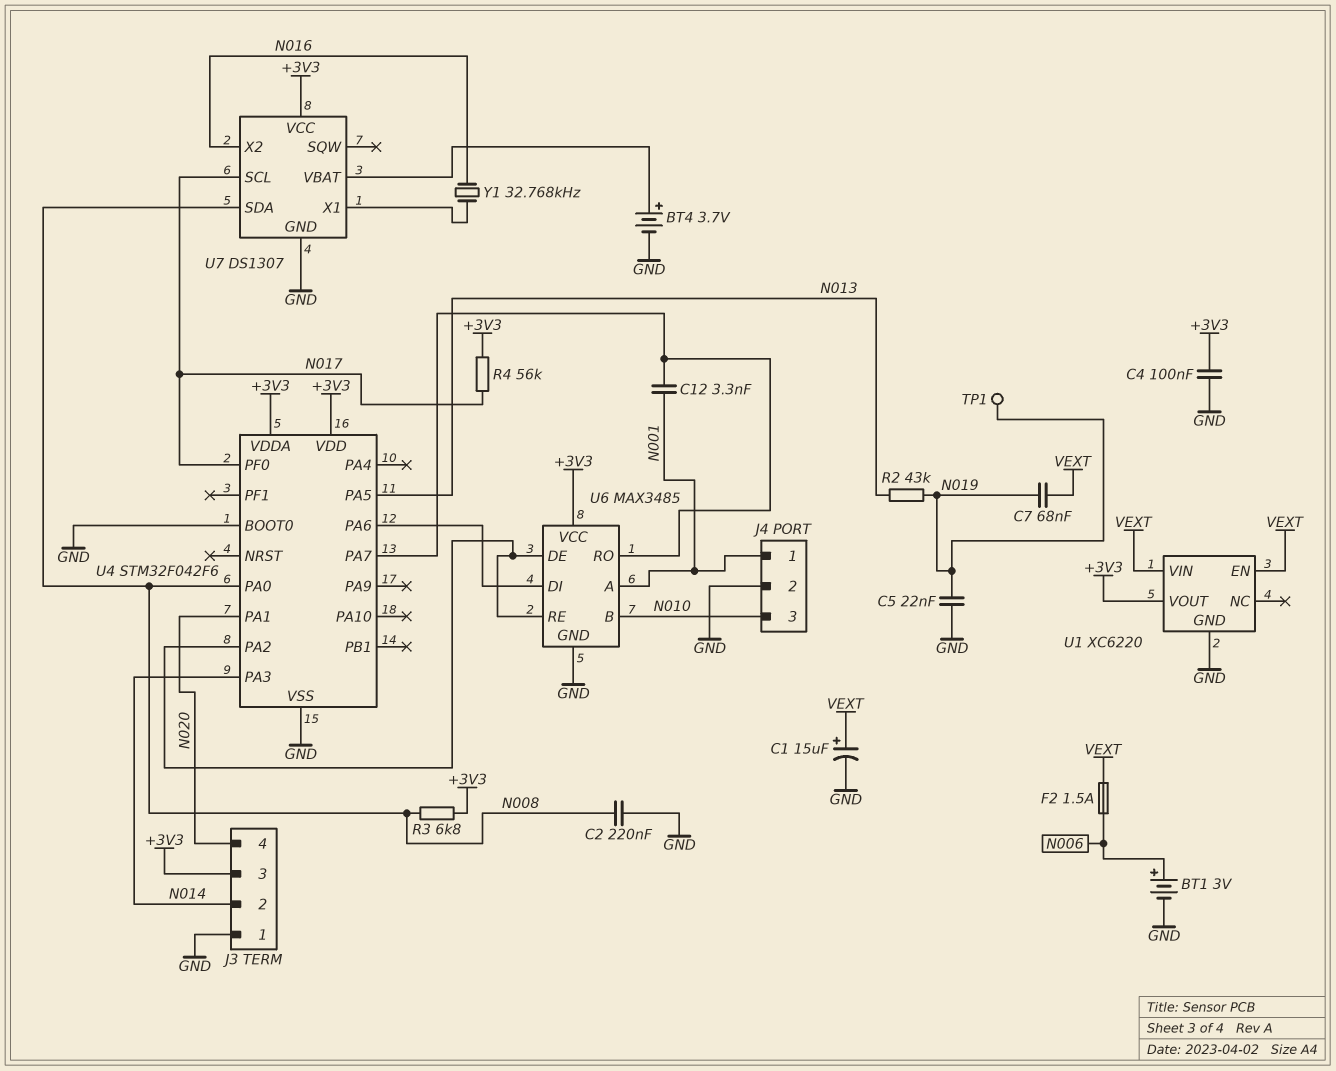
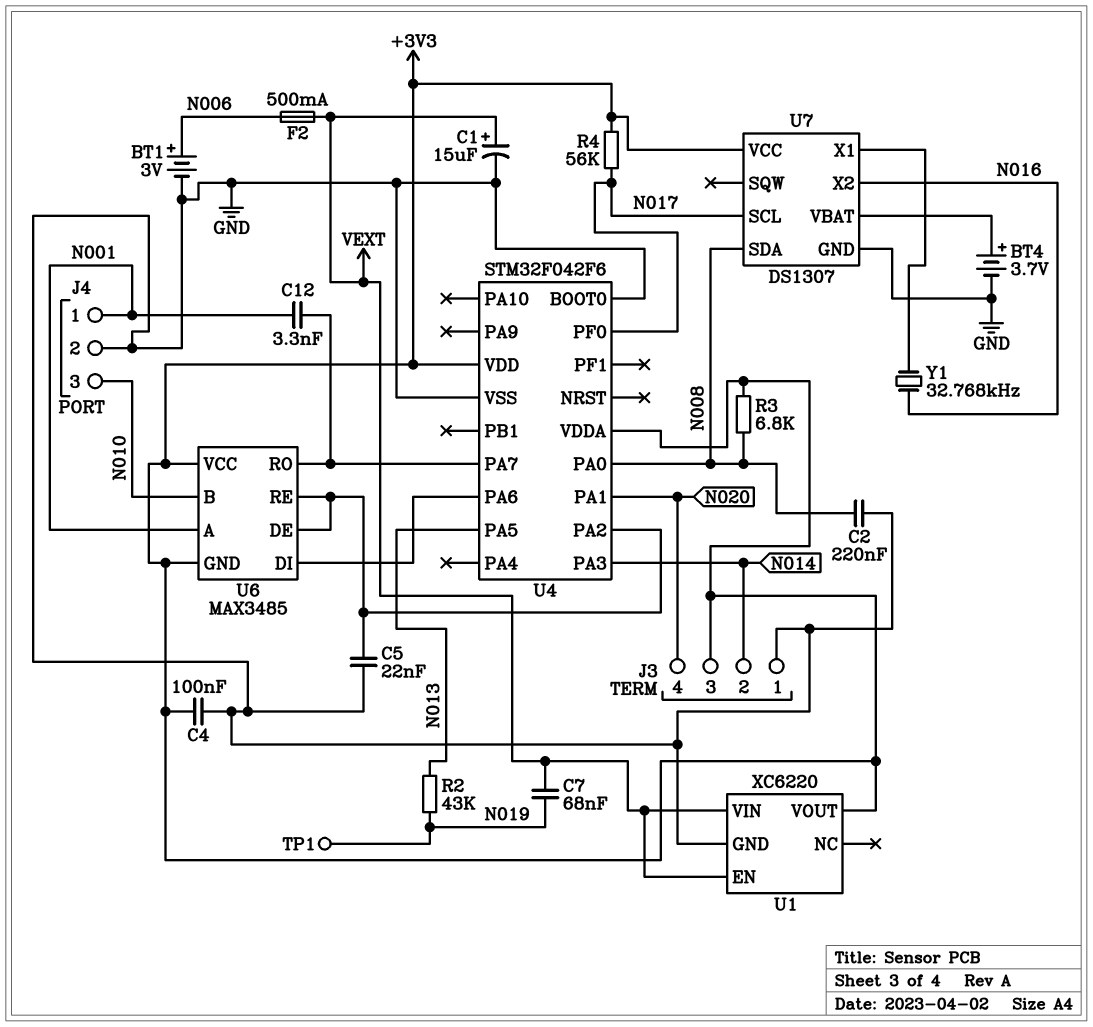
C5: 22nF (GND, N019) -> 22nF (GND, U4/PA2)
F2: 1.5A (N006, VEXT) -> 500mA (N006, VEXT)
U6 pin GND: GND -> +3V3

